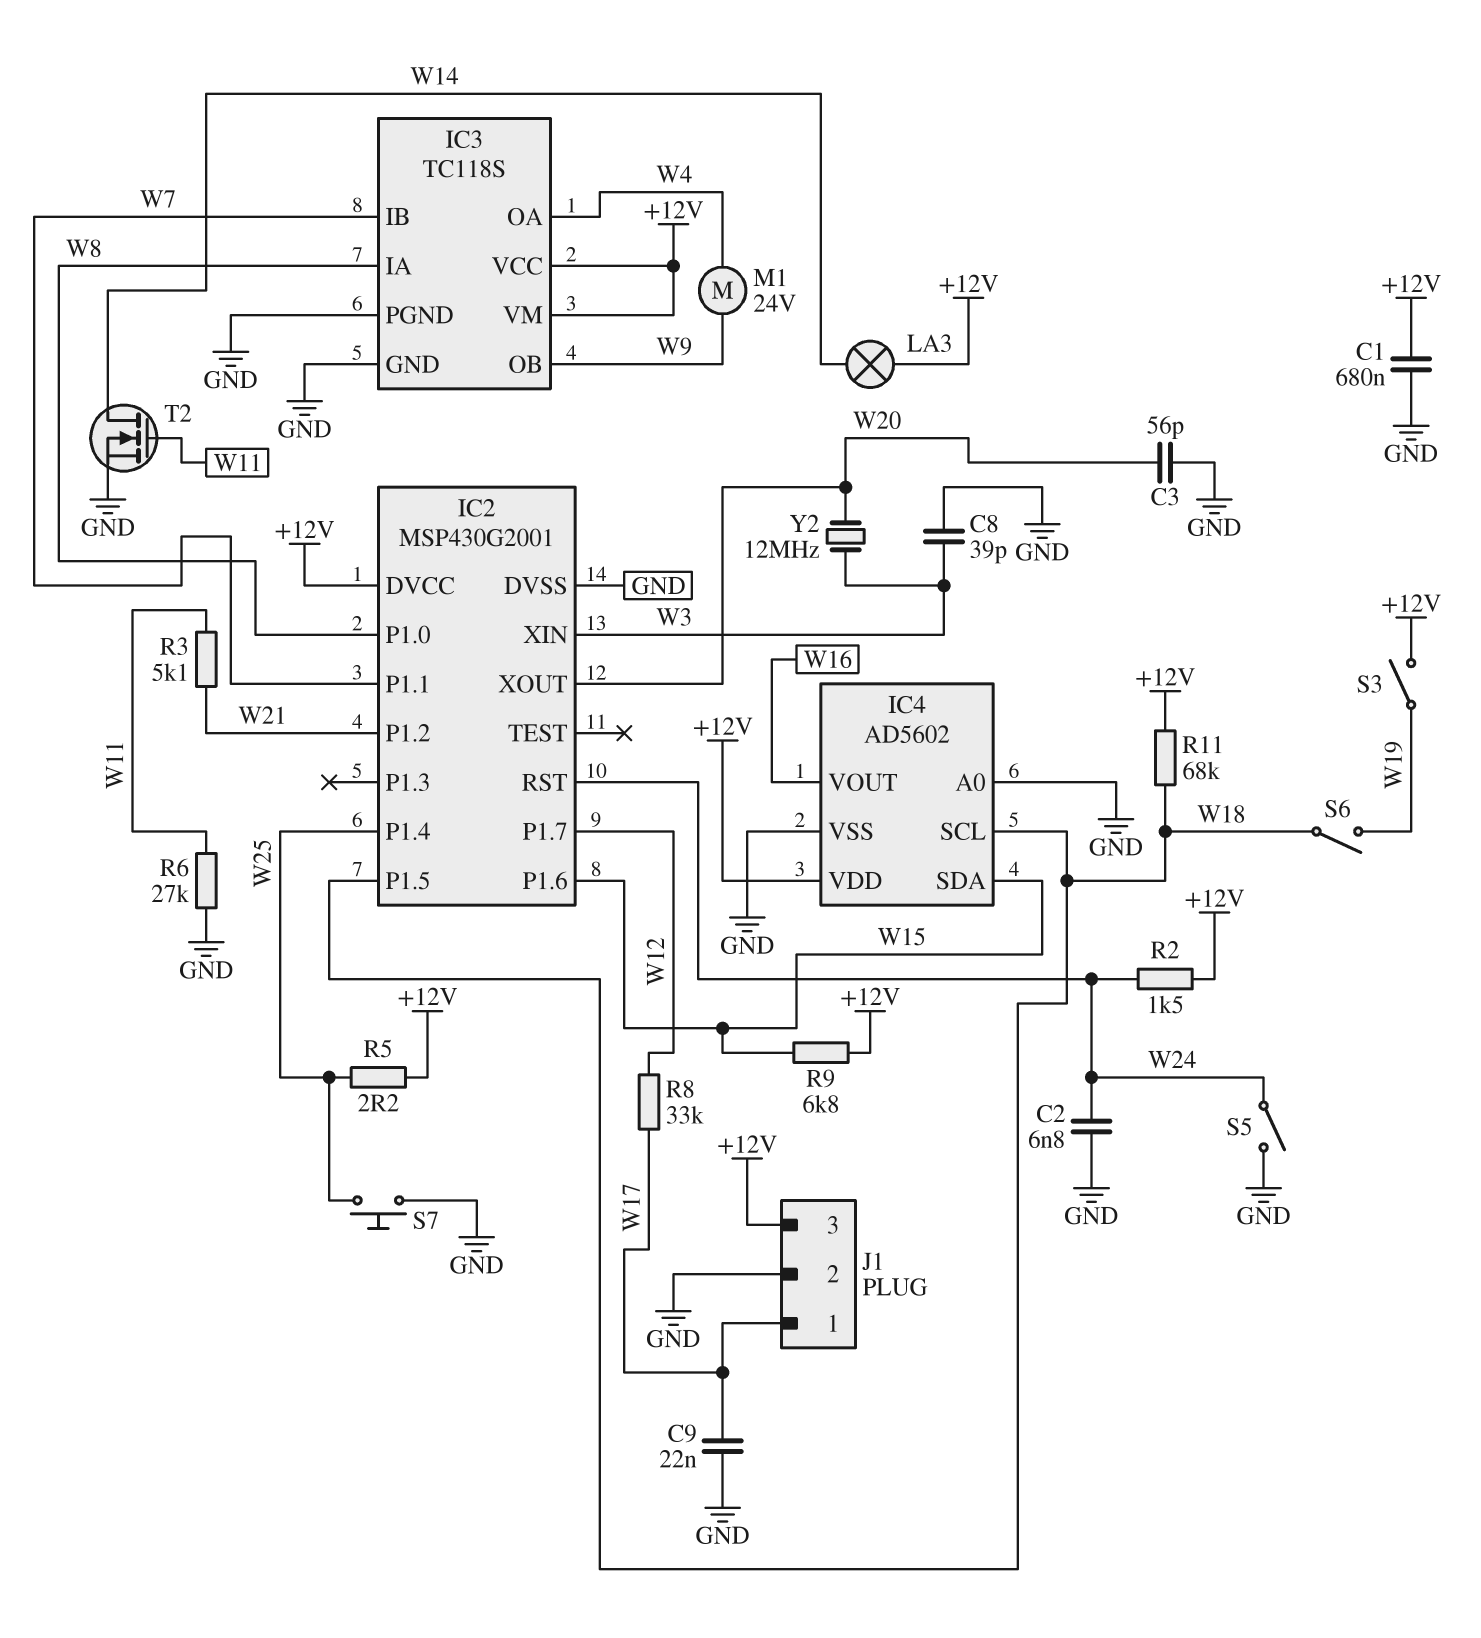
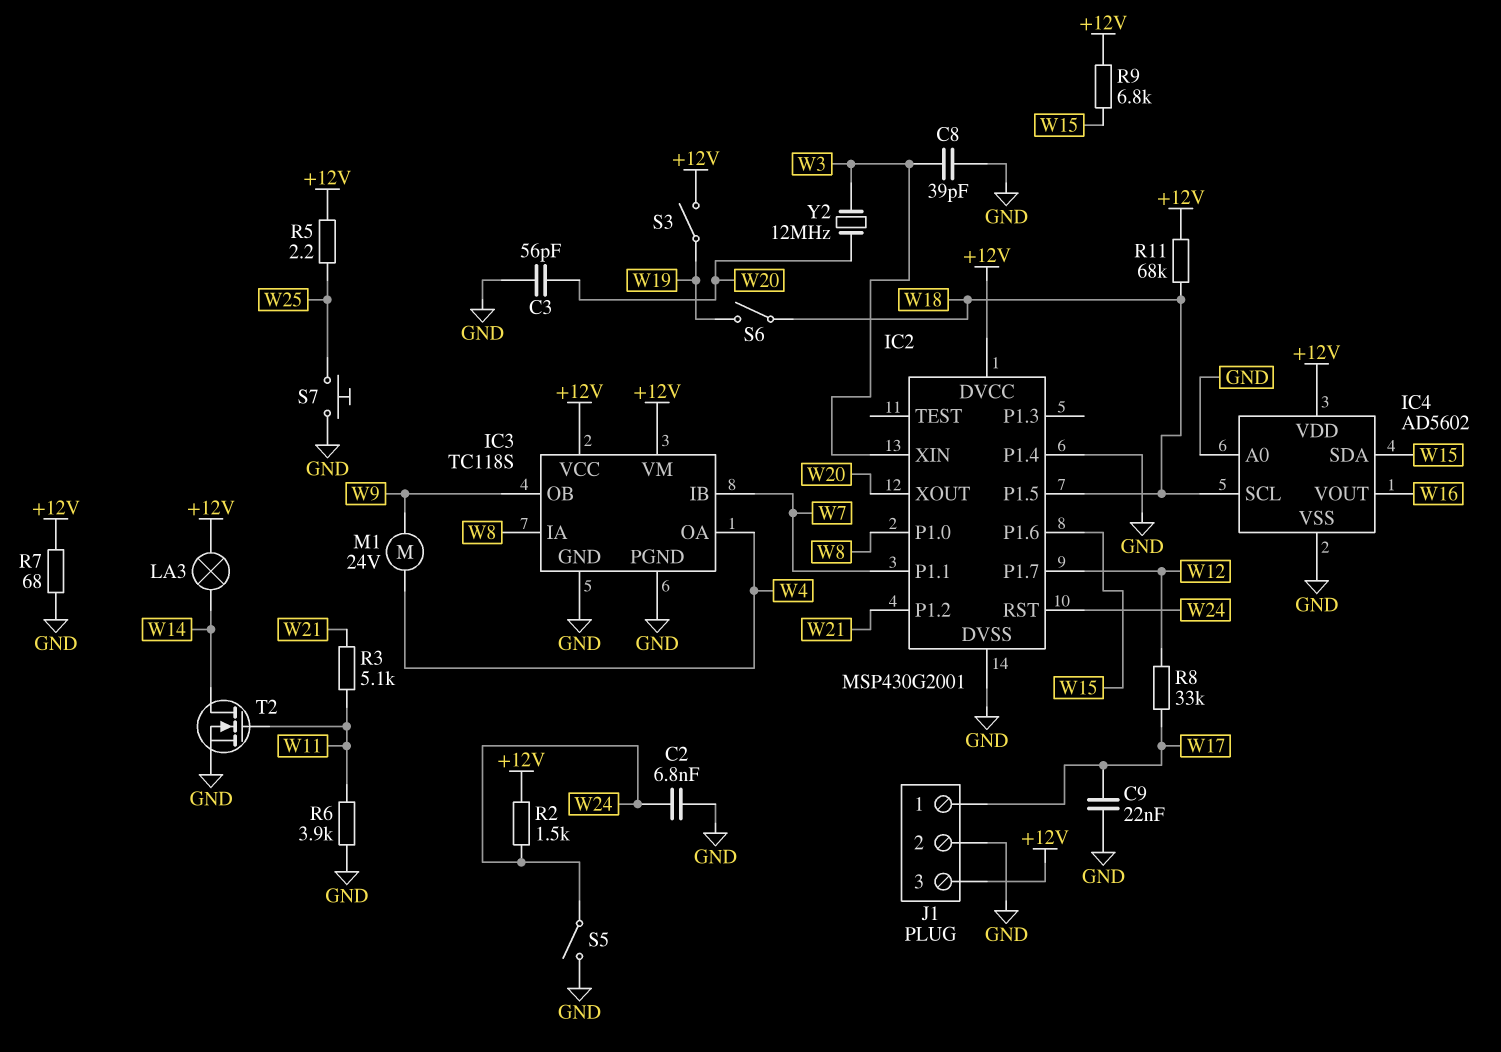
C1: 680nF (+12V, GND) -> none
IC2 pin P1.4: W25 -> GND
R6: 27k (GND, W11) -> 3.9k (GND, W11)
R7: none -> 68 (+12V, GND)

